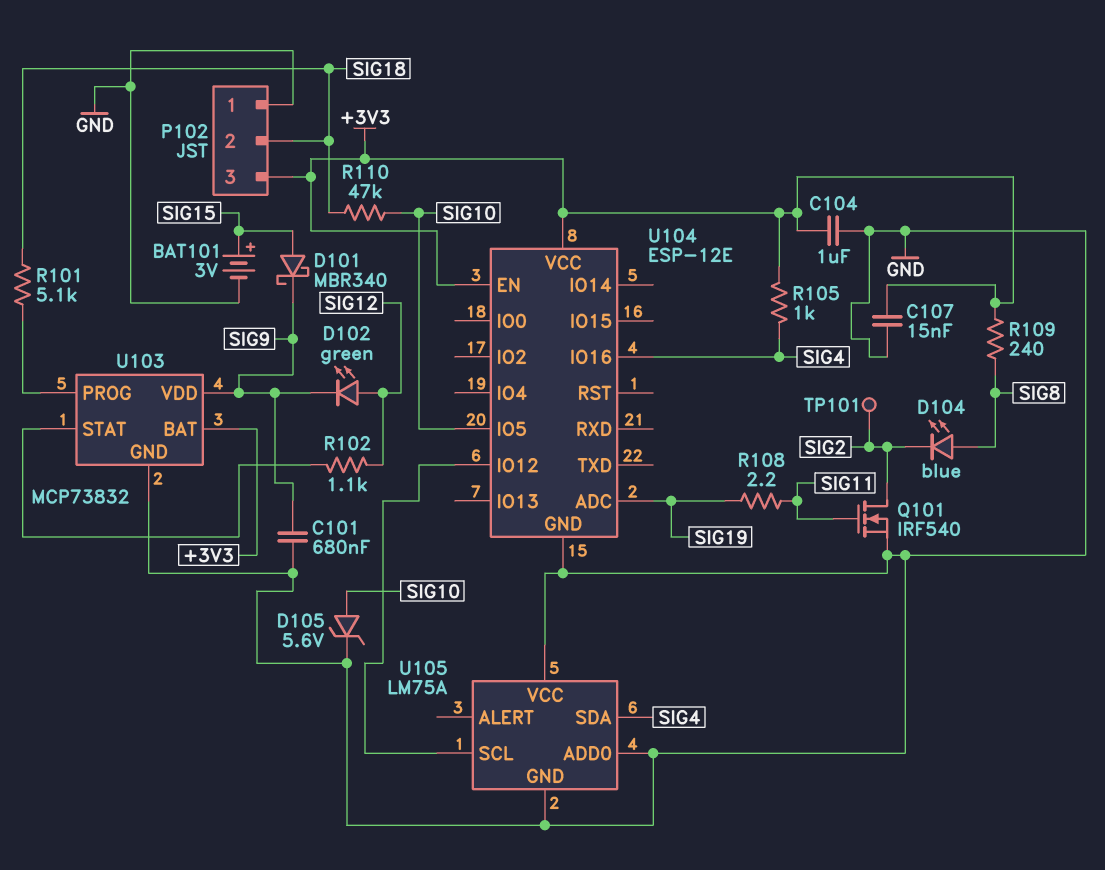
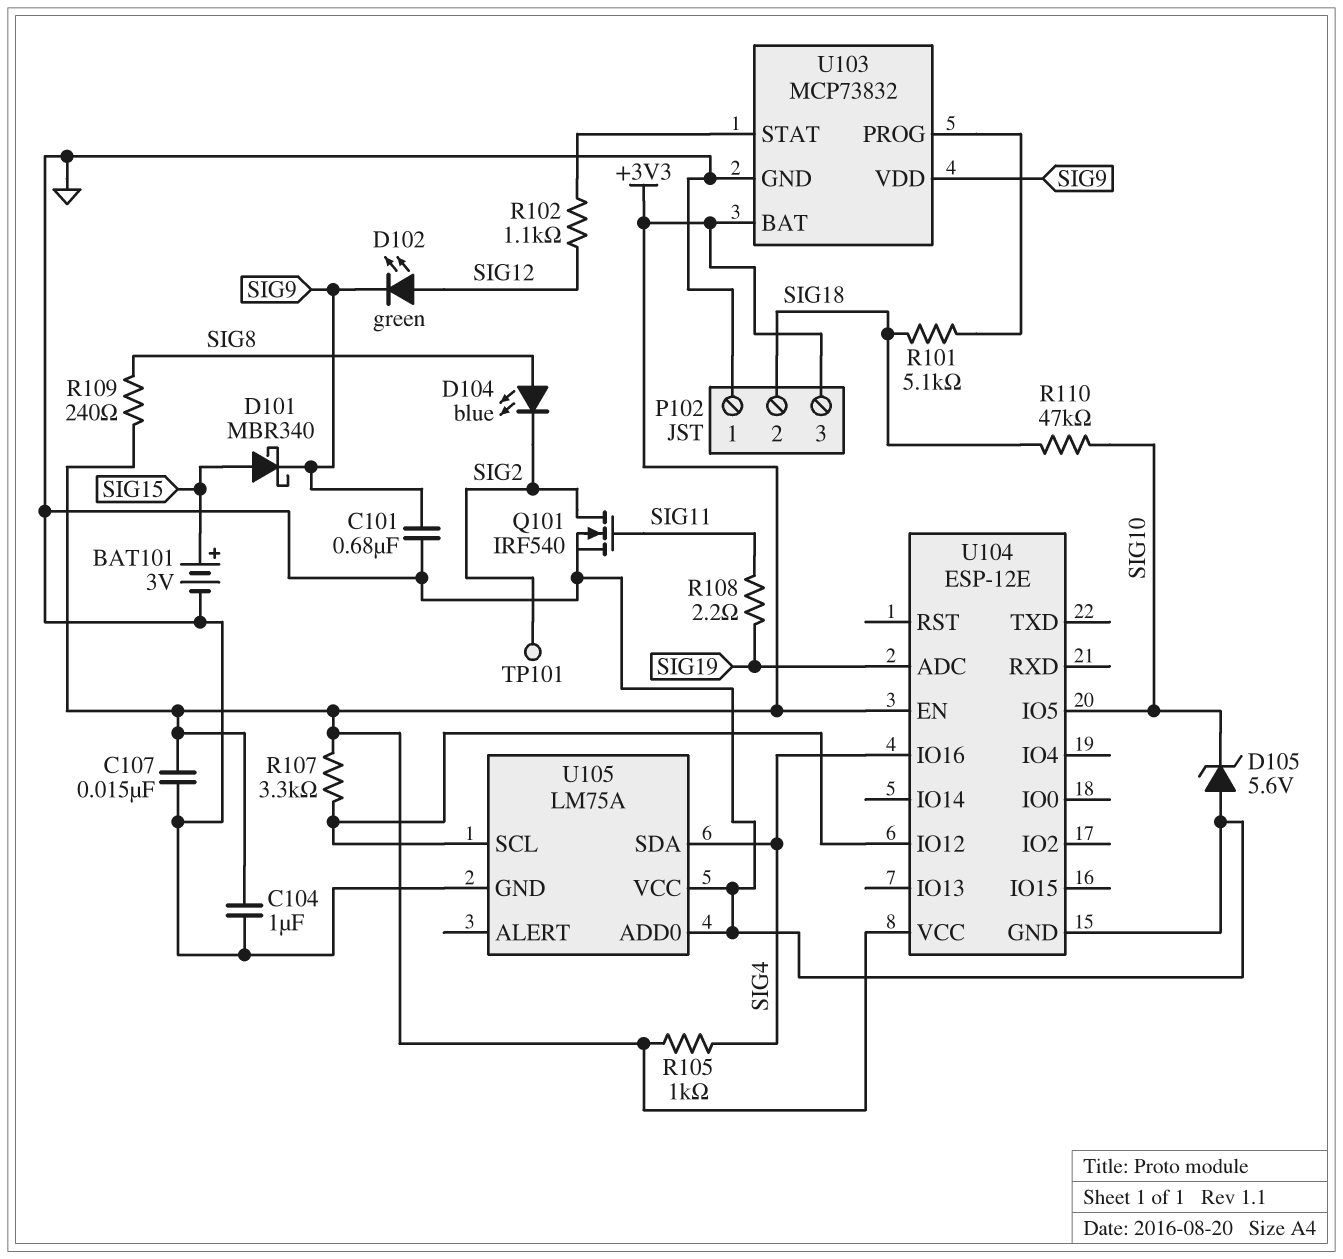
D105: zener 5.6V (A SIG10, K GND) -> zener 5.6V (A GND, K SIG10)
R107: none -> 3.3k (+3V3, U104/IO12)

